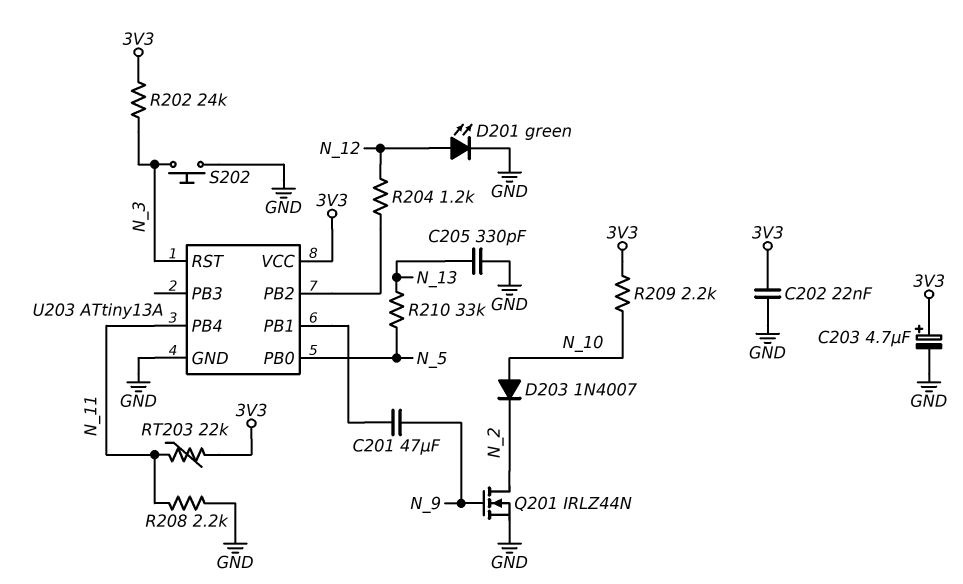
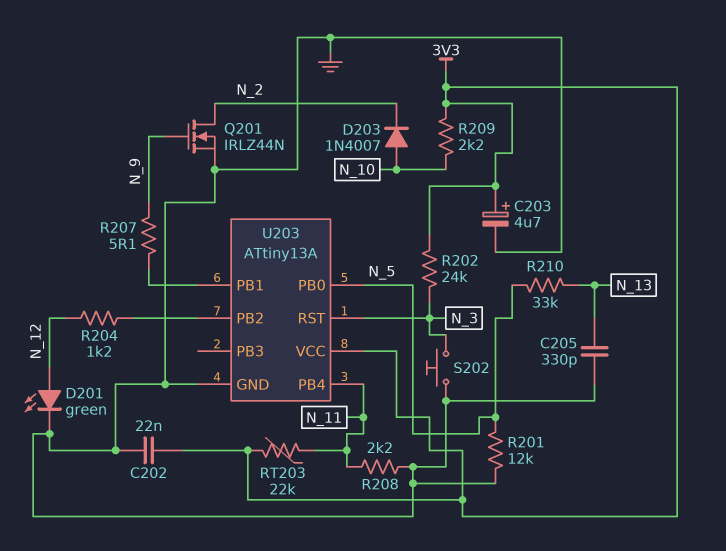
C201: 47uF (N_9, U203/PB1) -> none
R201: none -> 12k (GND, N_5)
R207: none -> 5.1 (N_9, U203/PB1)

